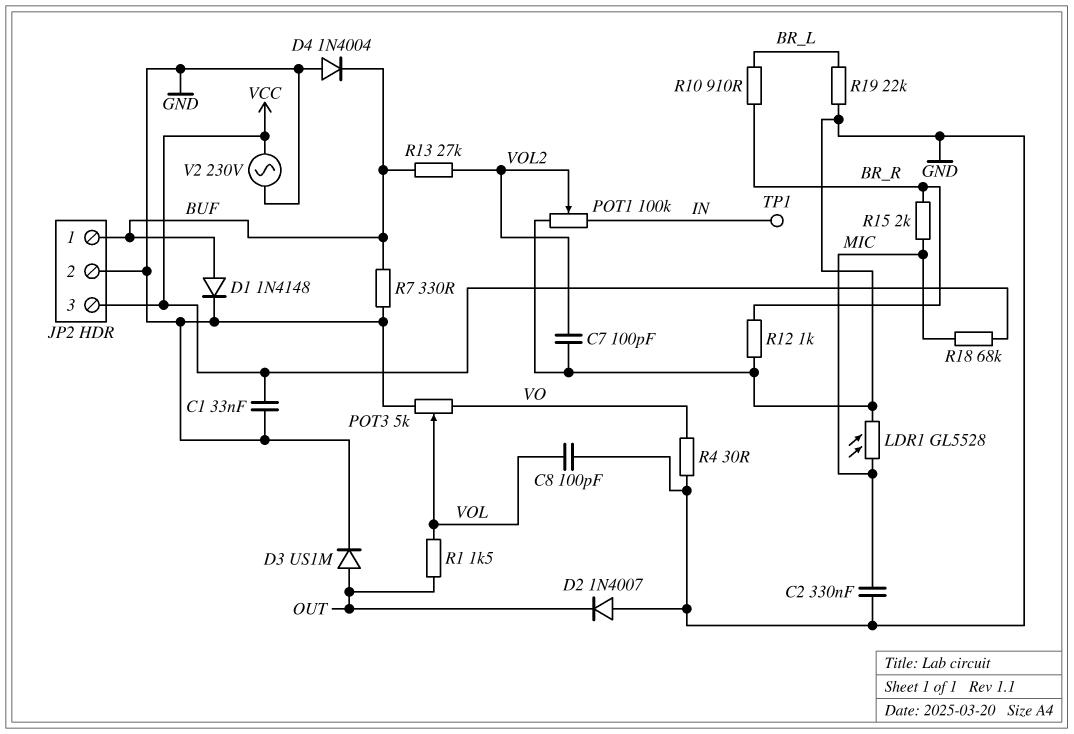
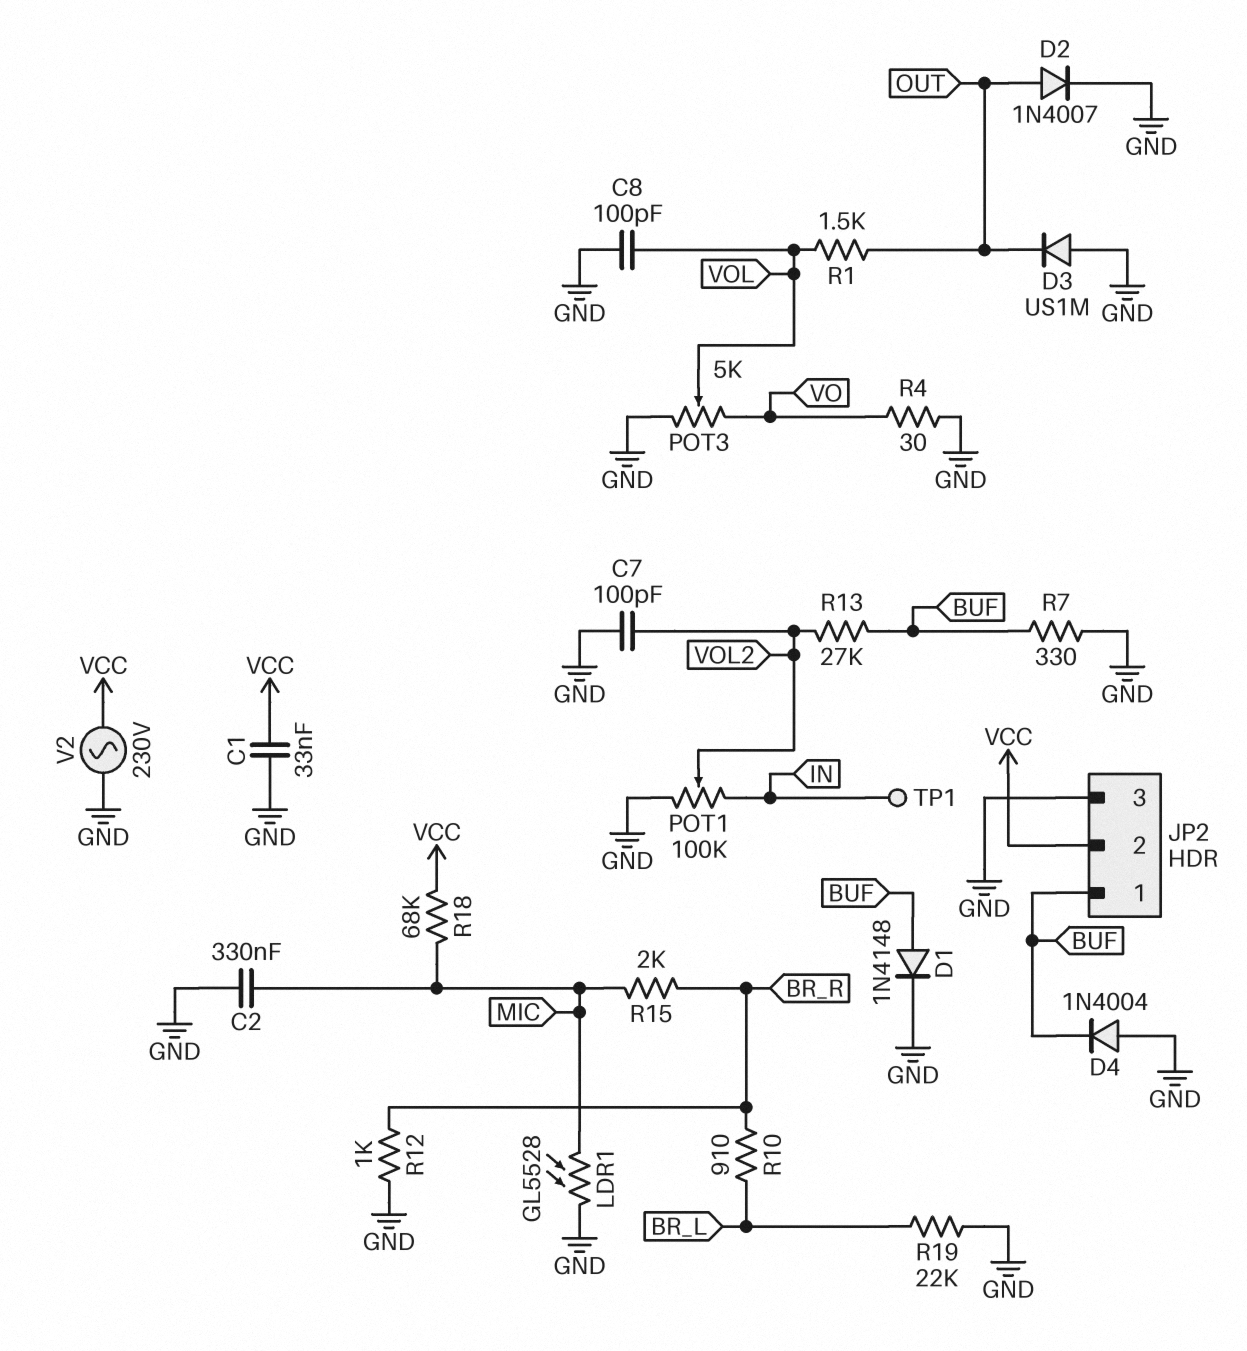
D2: diode 1N4007 (A GND, K OUT) -> diode 1N4007 (A OUT, K GND)
D3: diode US1M (A OUT, K GND) -> diode US1M (A GND, K OUT)
JP2 pin 2: GND -> VCC
JP2 pin 3: VCC -> GND

